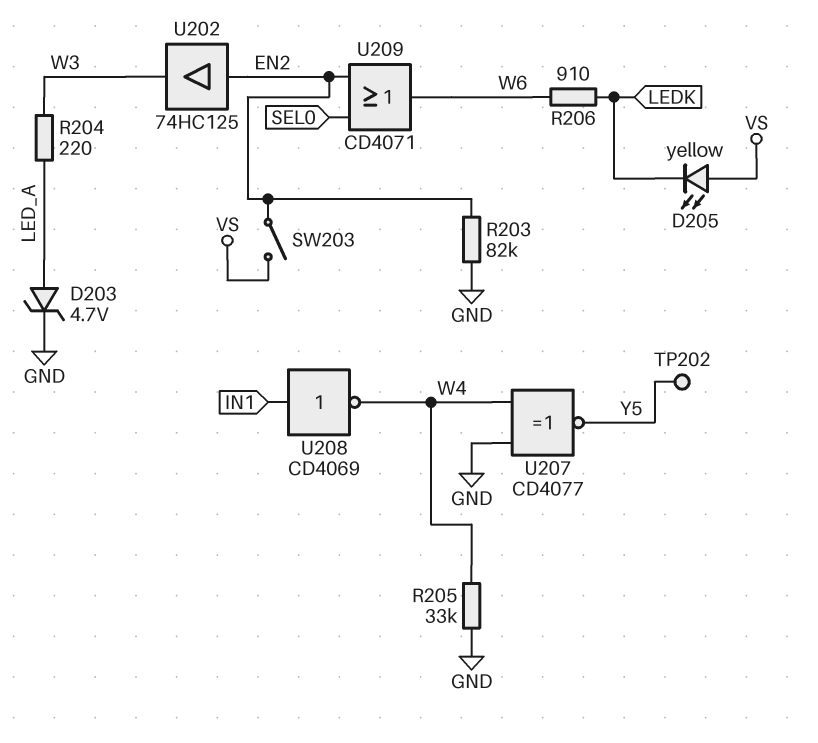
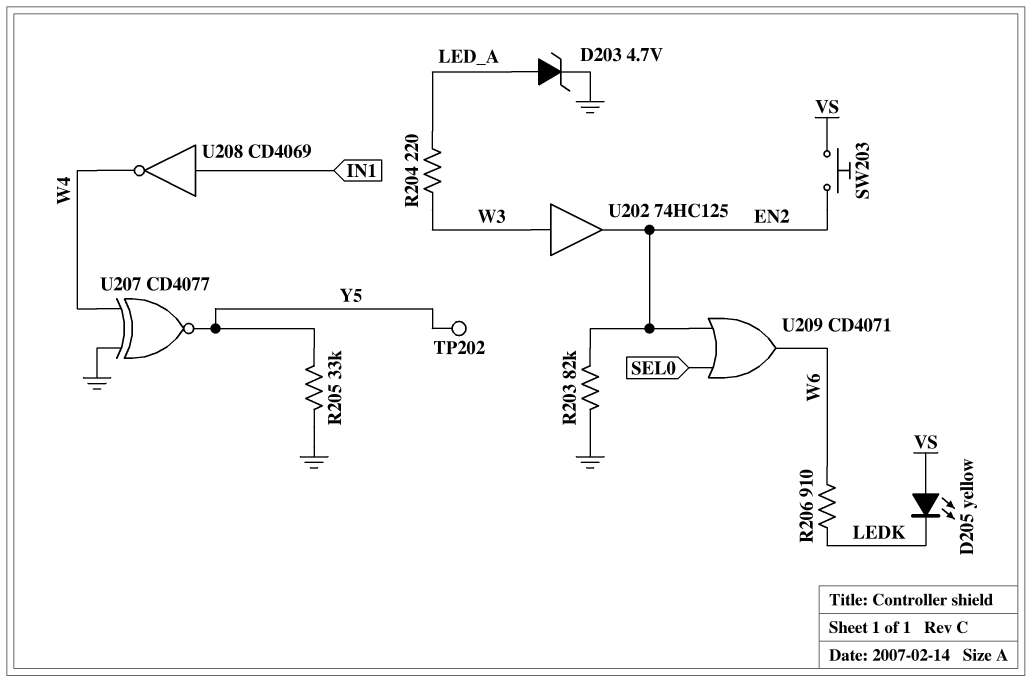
R205: 33k (GND, W4) -> 33k (GND, Y5)
SW203: switch (EN2, VS) -> button (EN2, VS)
U202: buffer 74HC125 (in EN2, out W3) -> buffer 74HC125 (in W3, out EN2)

